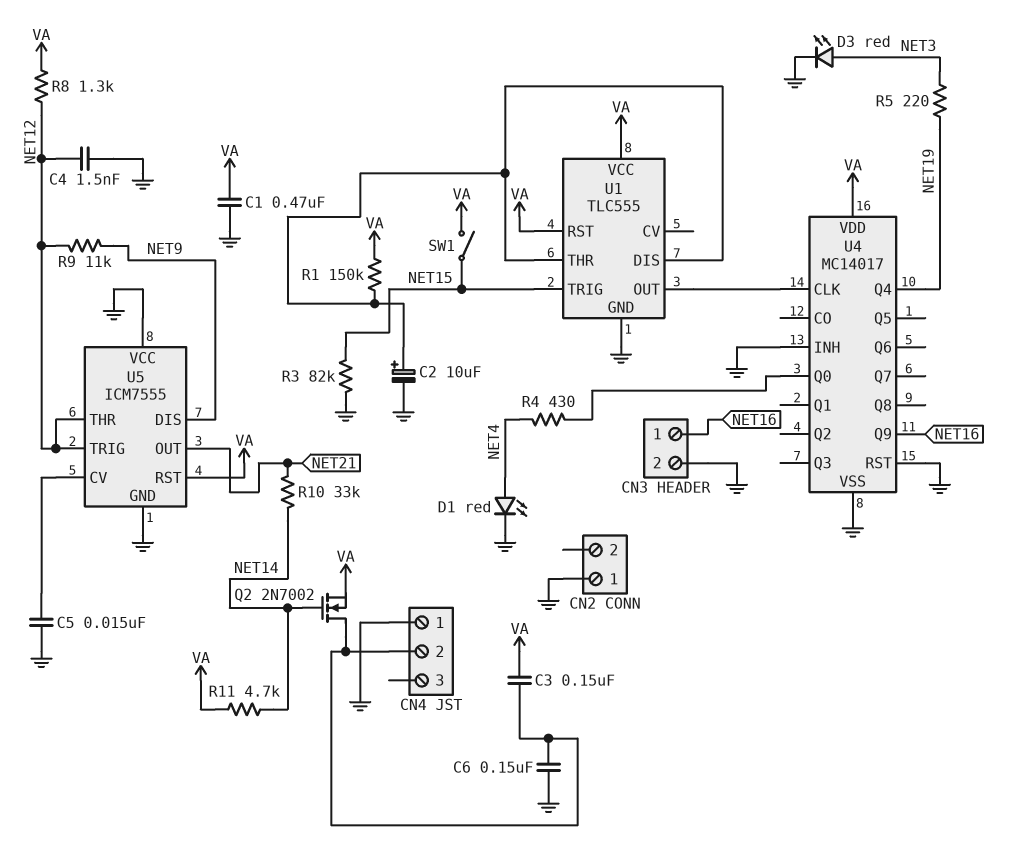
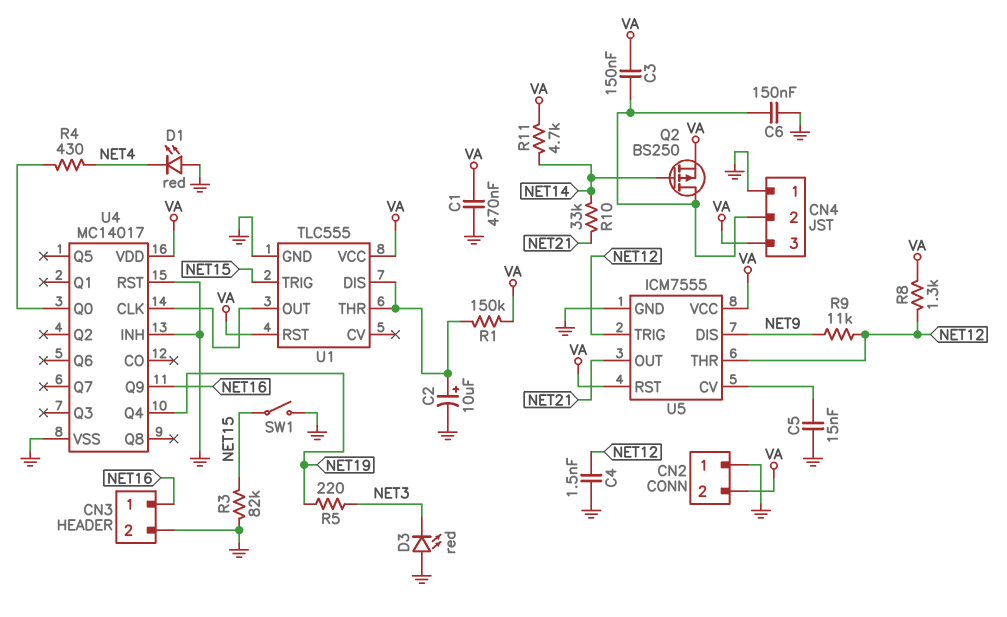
CN2 pin 2: none -> VA
CN4 pin 3: none -> VA
D1: LED red (A NET4, K GND) -> LED red (A GND, K NET4)
D3: LED red (A NET3, K GND) -> LED red (A GND, K NET3)
Q2: NMOS 2N7002 (G NET14, D CN4/2, S VA) -> PMOS BS250 (G NET14, D CN4/2, S VA)
SW1: switch (NET15, VA) -> switch (GND, NET15)
U5 pin VCC: GND -> VA

